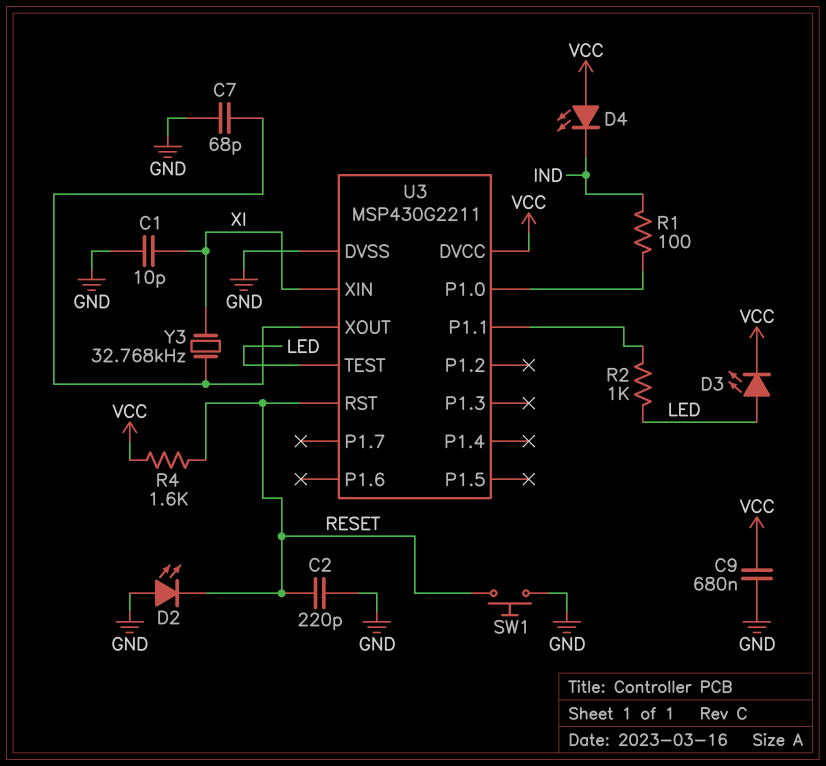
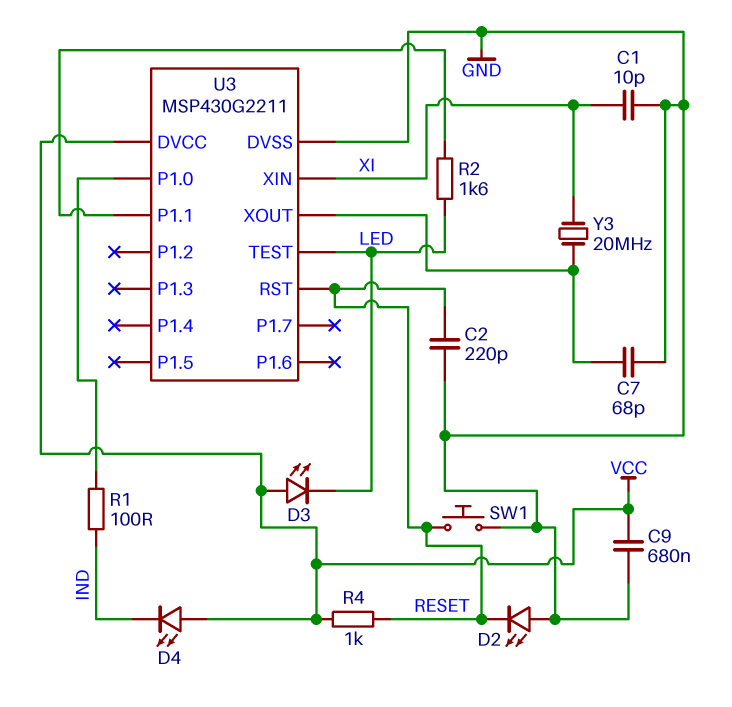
D3: LED (A LED, K VCC) -> LED (A VCC, K LED)
R2: 1k (LED, U3/P1.1) -> 1.6k (LED, U3/P1.1)
R4: 1.6k (RESET, VCC) -> 1k (RESET, VCC)
Y3: 32.768kHz (U3/XOUT, XI) -> 20MHz (U3/XOUT, XI)

